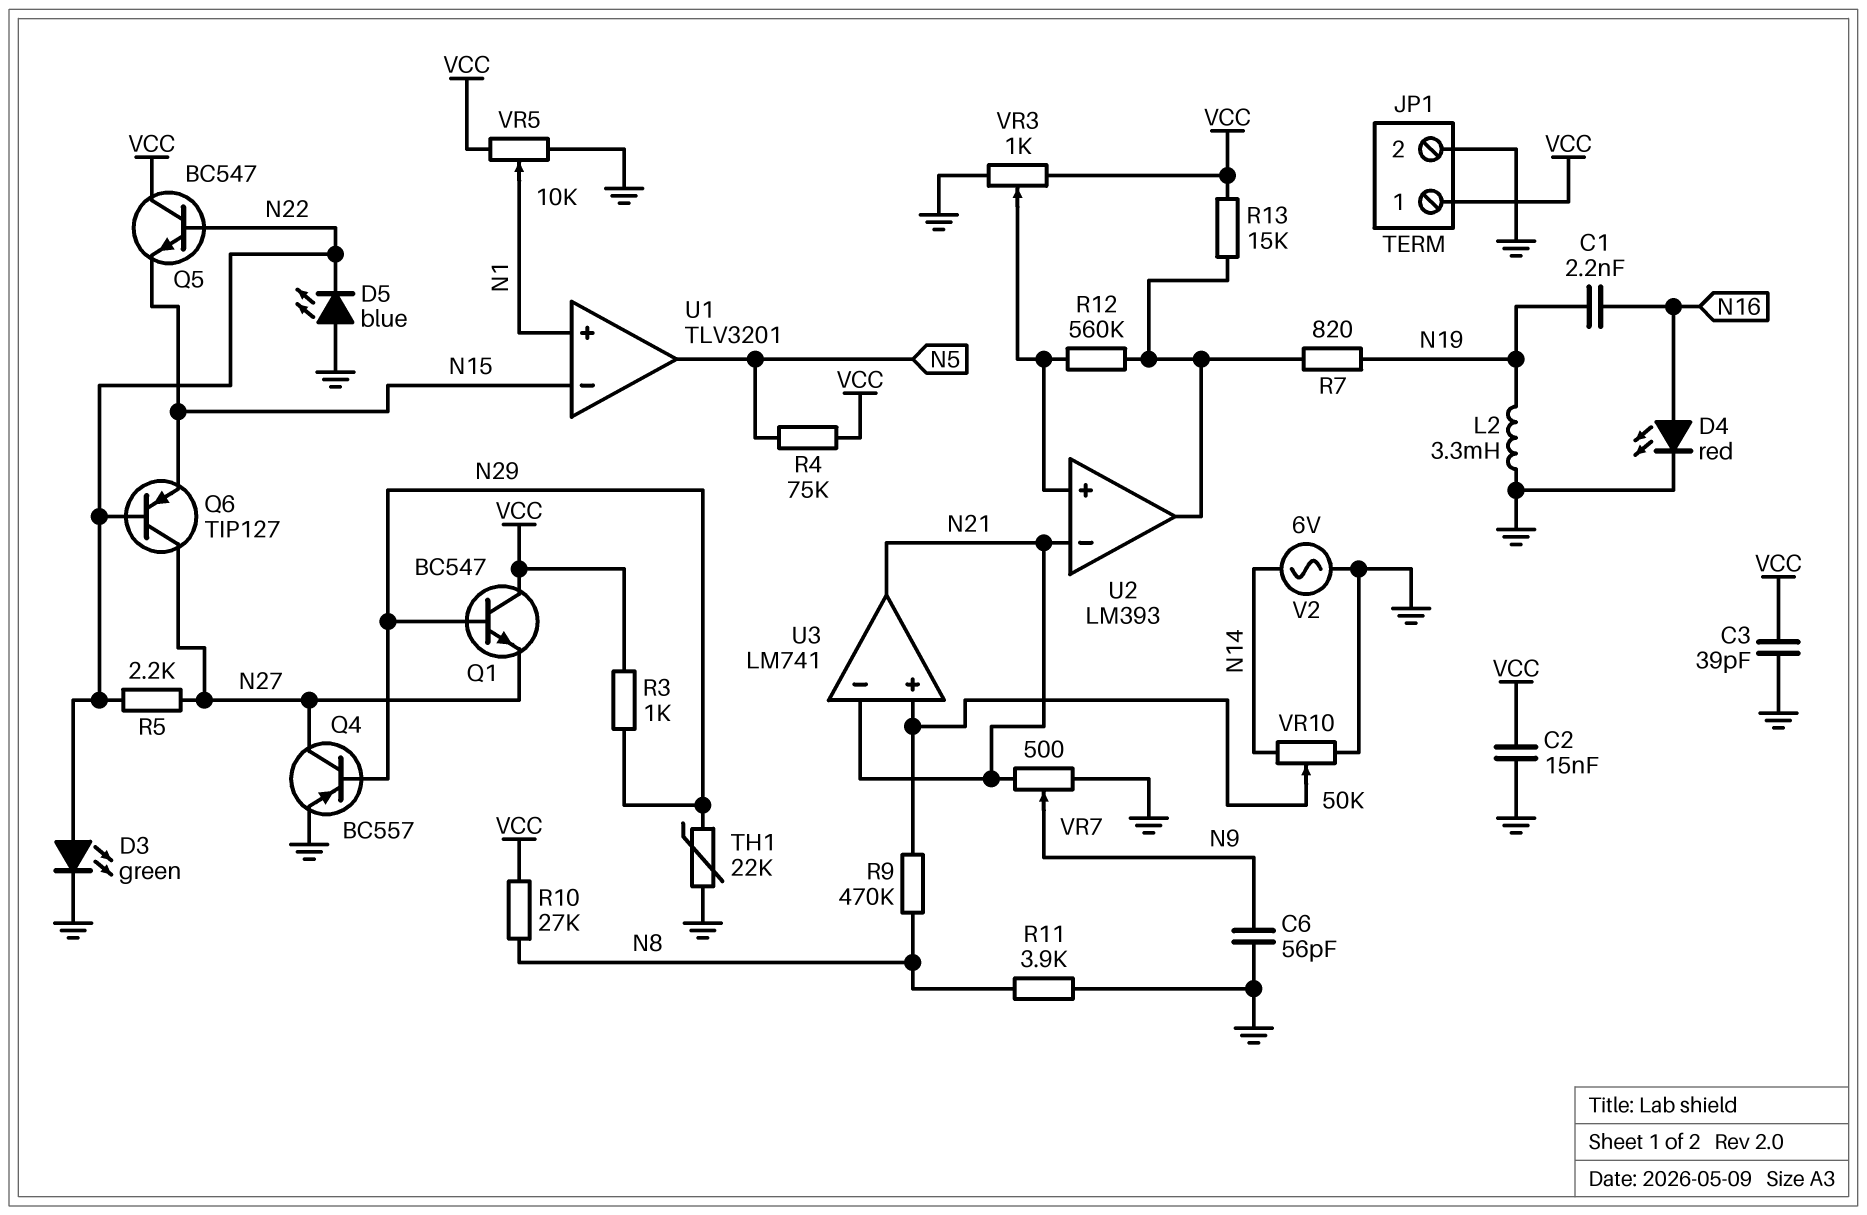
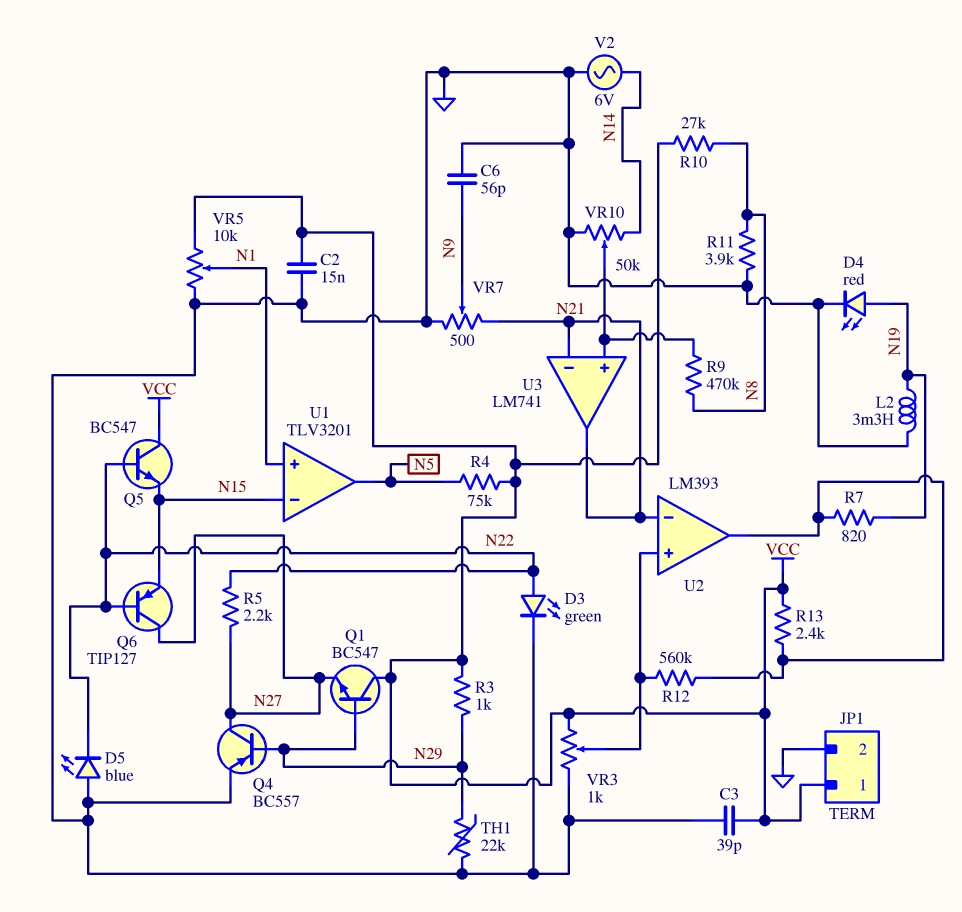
C1: 2.2nF (N16, N19) -> none
D4: LED red (A N16, K GND) -> LED red (A N19, K GND)
R13: 15k (U2/out, VCC) -> 2.4k (U2/out, VCC)

